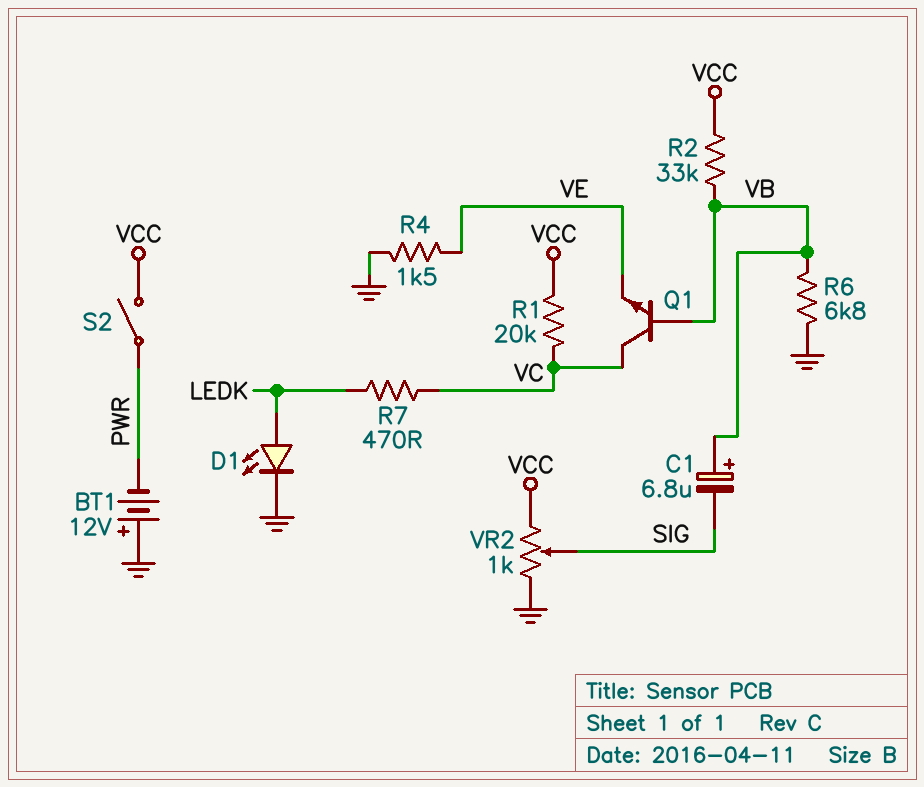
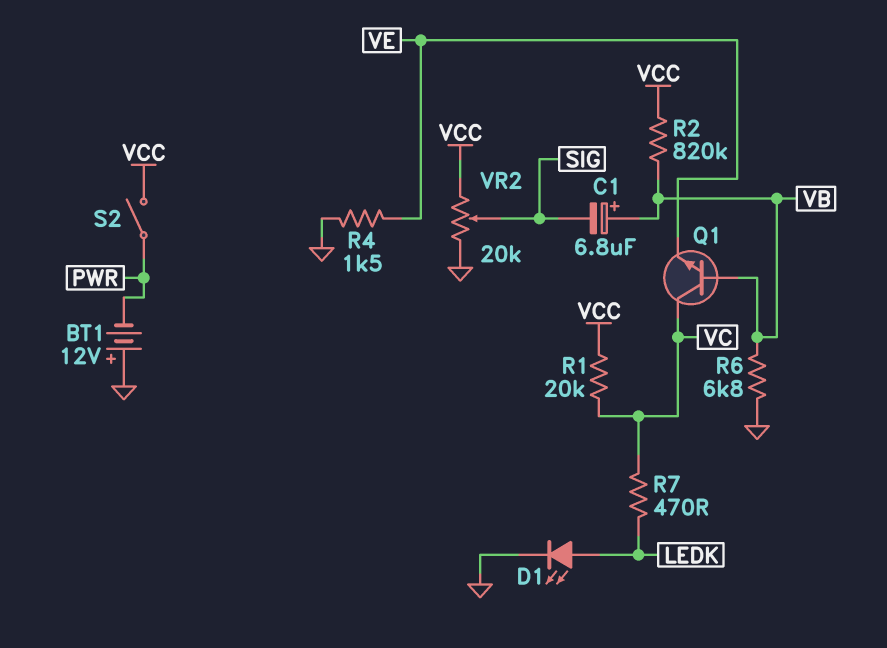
R2: 33k (VB, VCC) -> 820k (VB, VCC)
VR2: 1k (GND, VCC, wiper SIG) -> 20k (GND, VCC, wiper SIG)

